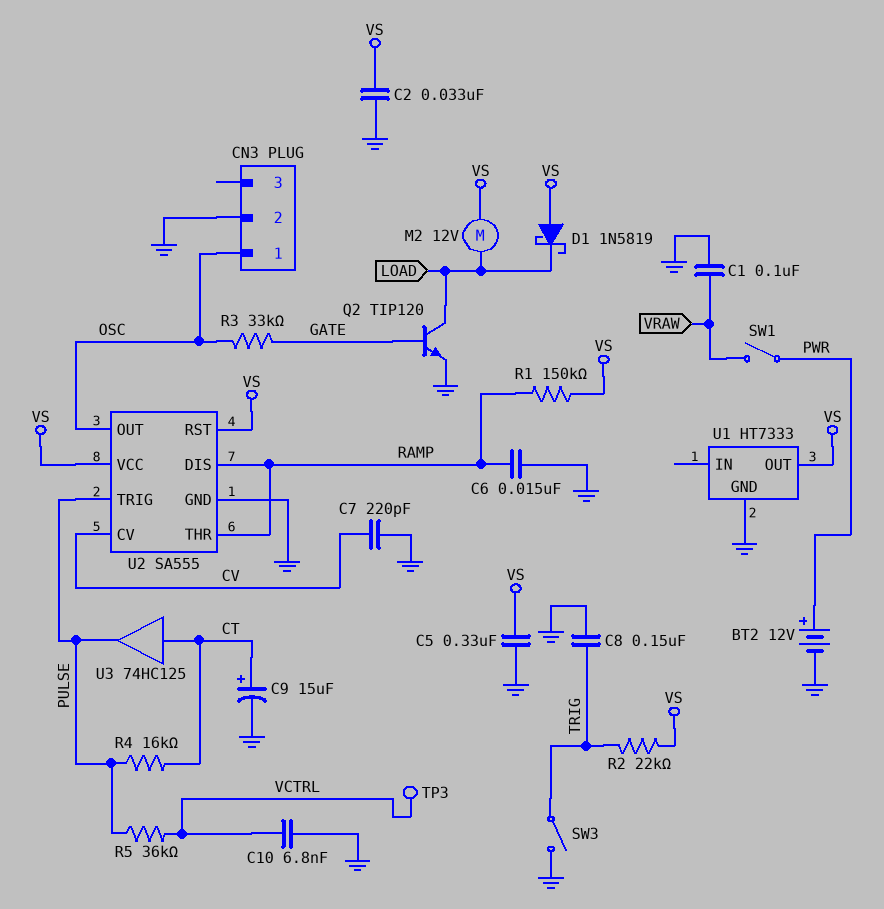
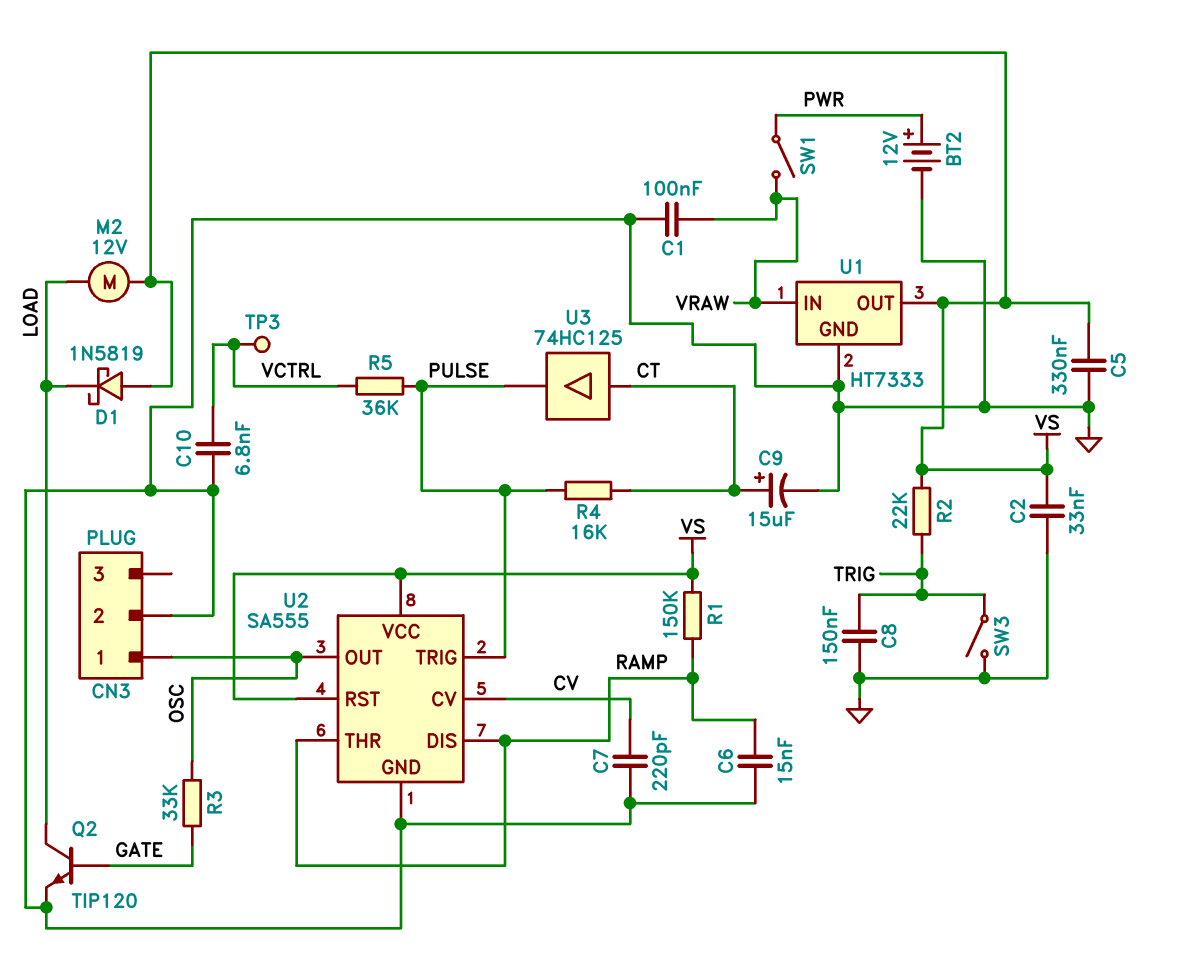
U1 pin IN: none -> VRAW

